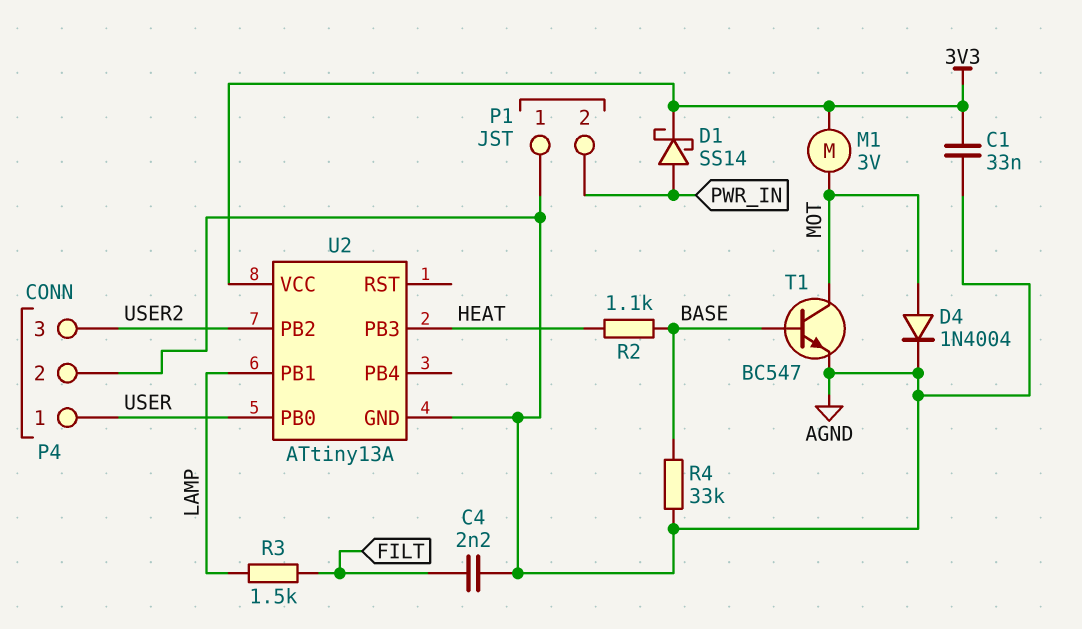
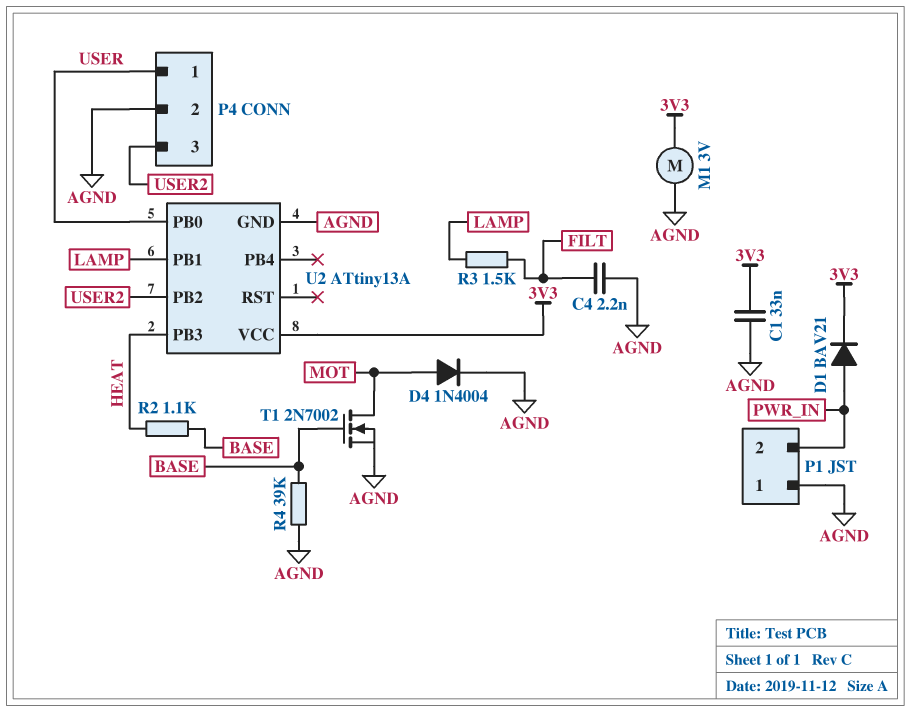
D1: schottky SS14 (A PWR_IN, K 3V3) -> diode BAV21 (A PWR_IN, K 3V3)
M1: motor 3V (3V3, MOT) -> motor 3V (3V3, AGND)
R4: 33k (AGND, BASE) -> 39k (AGND, BASE)
T1: NPN BC547 (B BASE, C MOT, E AGND) -> NMOS 2N7002 (G BASE, D MOT, S AGND)

